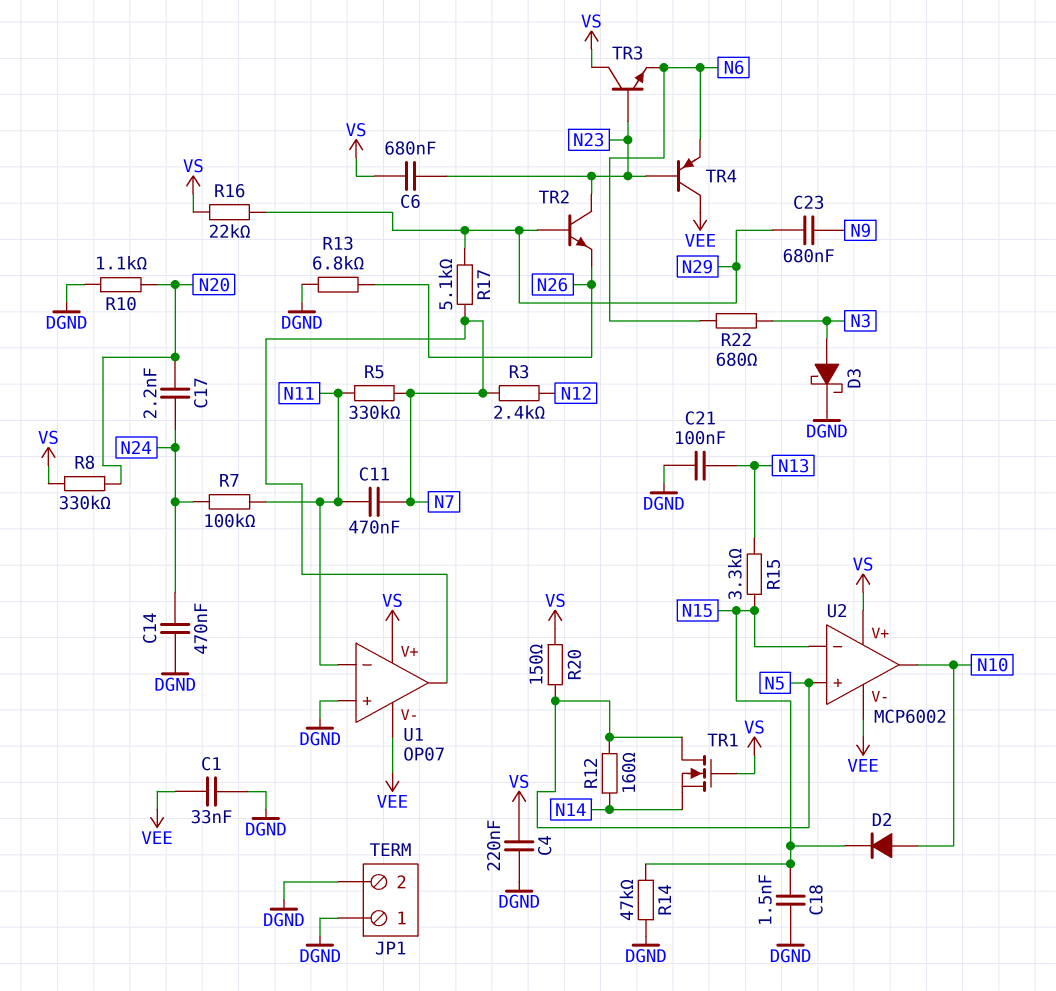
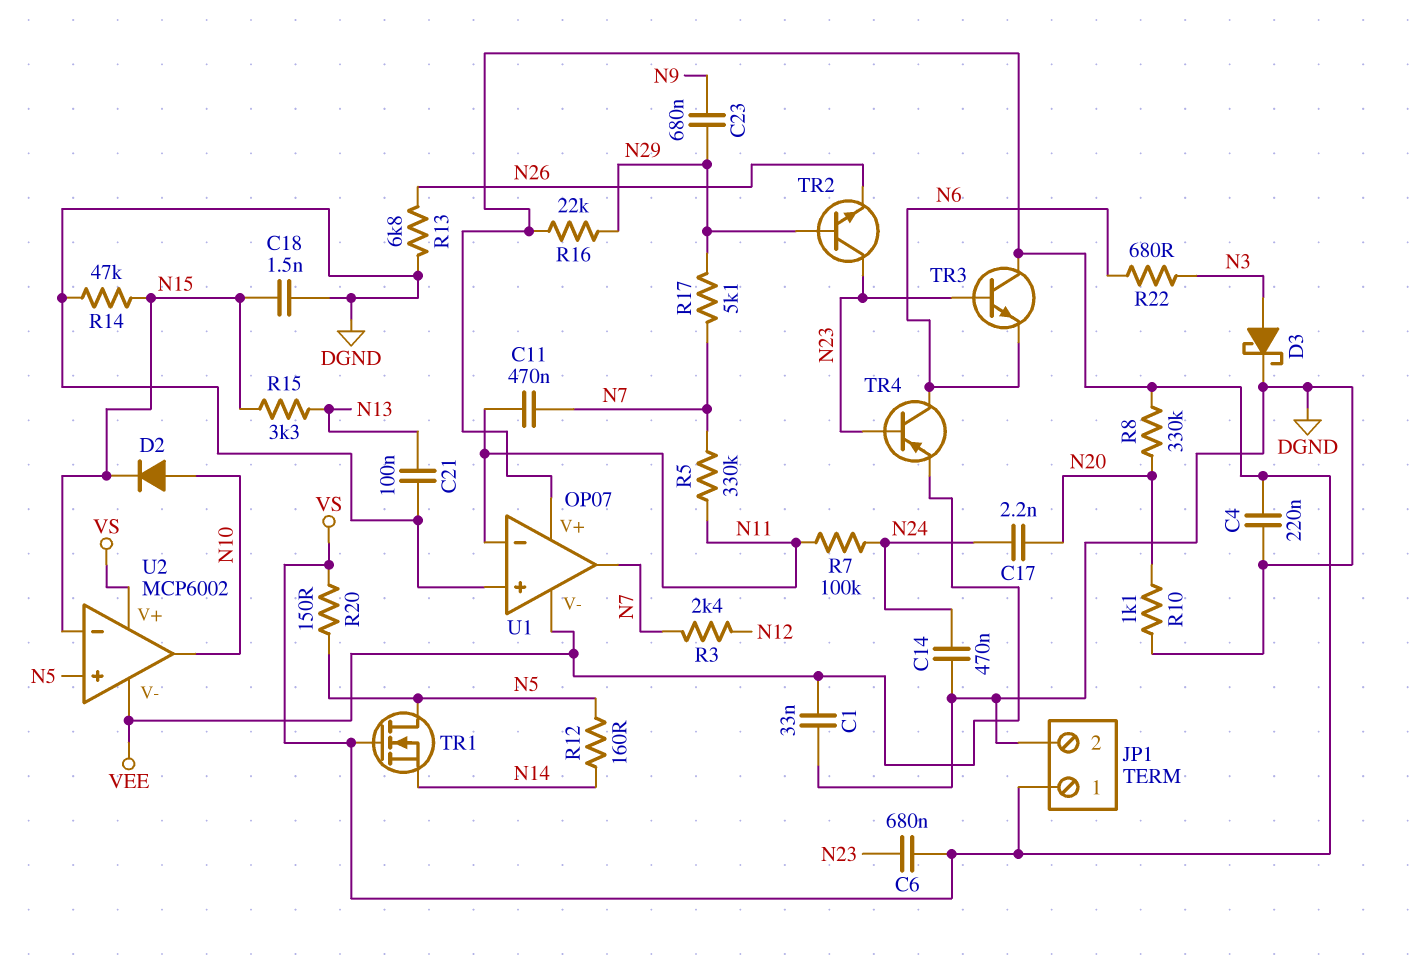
JP1 pin 1: DGND -> VS
TR4: PNP (B N23, C VEE, E N6) -> PNP (B N23, C N6, E VEE)

